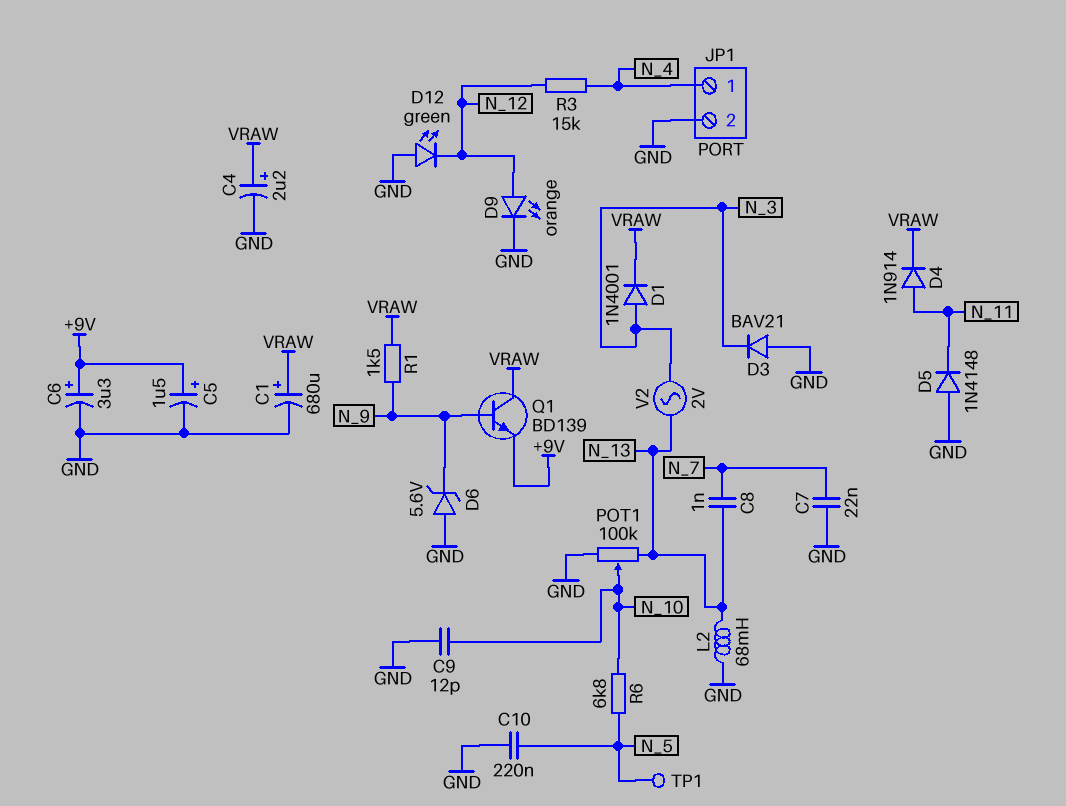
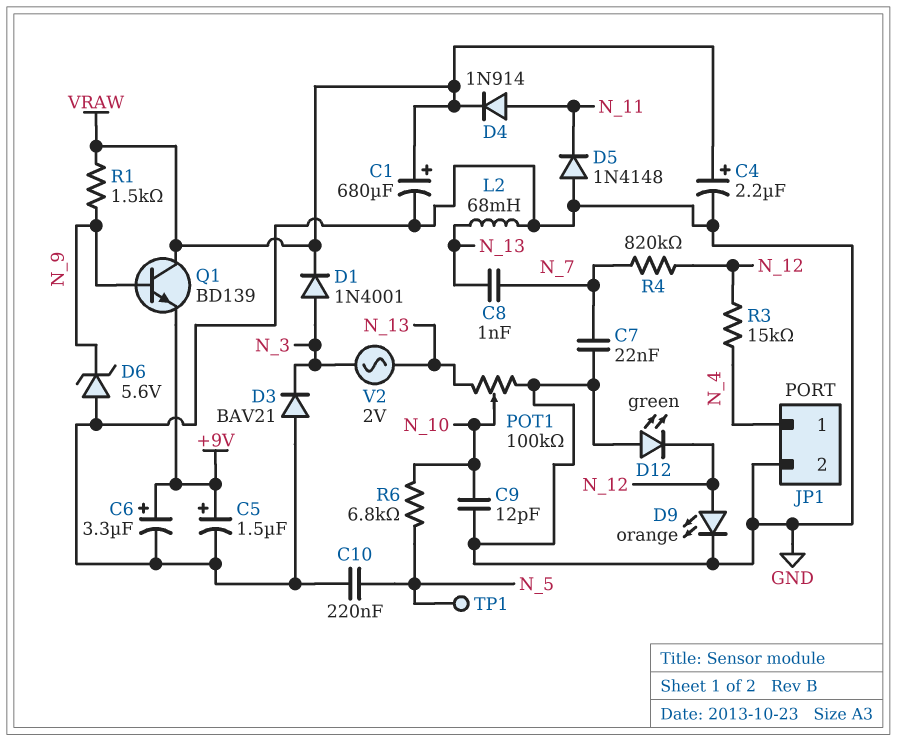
R4: none -> 820k (N_7, N_12)

